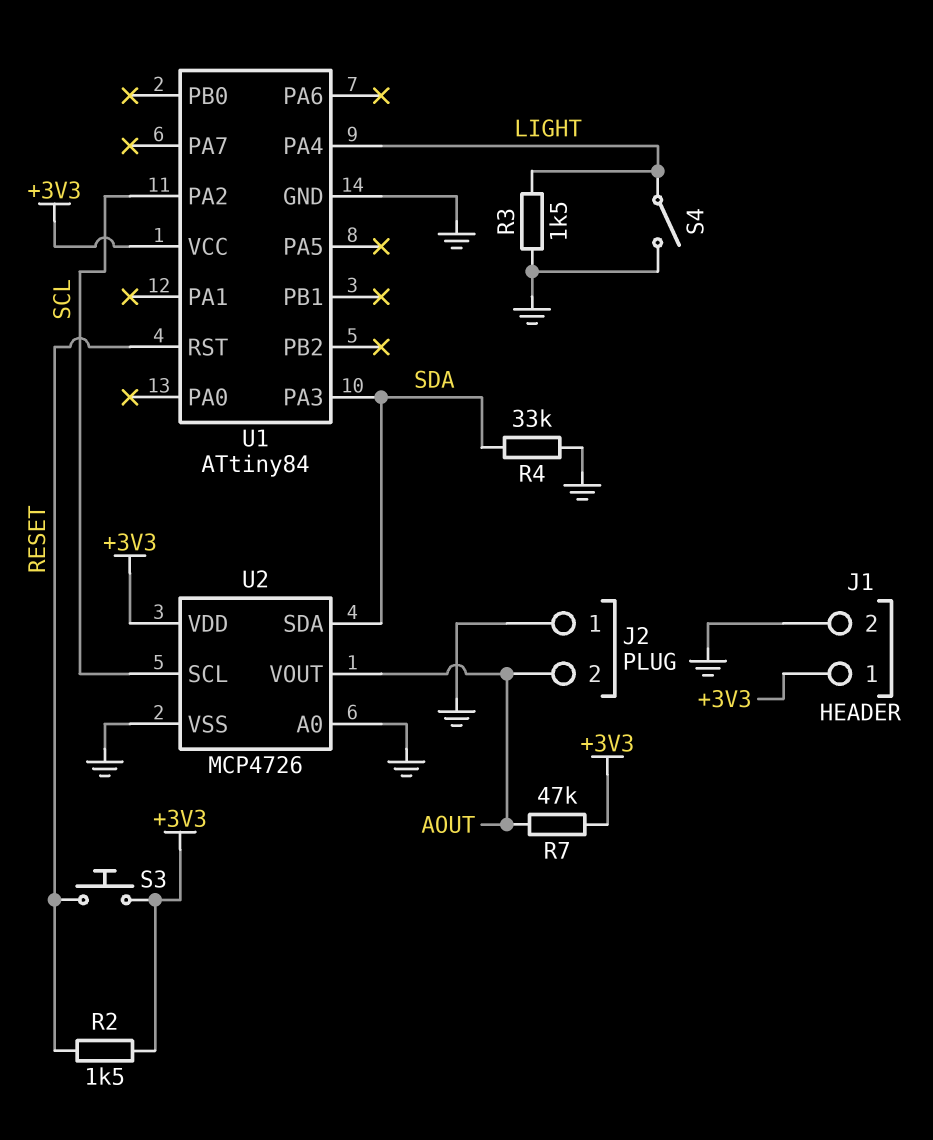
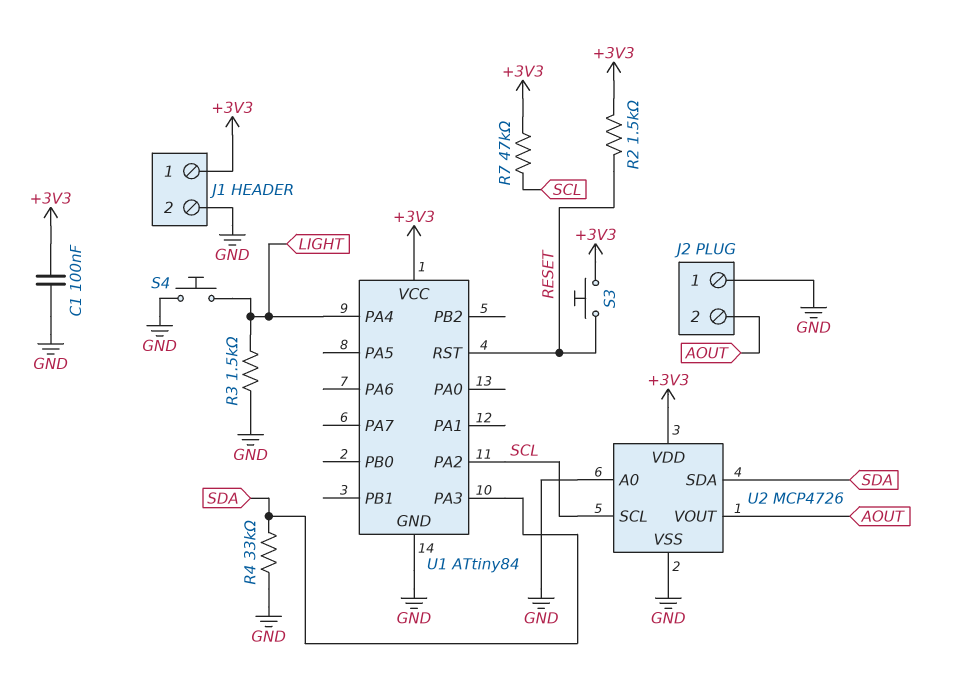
C1: none -> 100nF (+3V3, GND)
R7: 47k (+3V3, AOUT) -> 47k (+3V3, SCL)
S4: switch (GND, LIGHT) -> button (GND, LIGHT)

